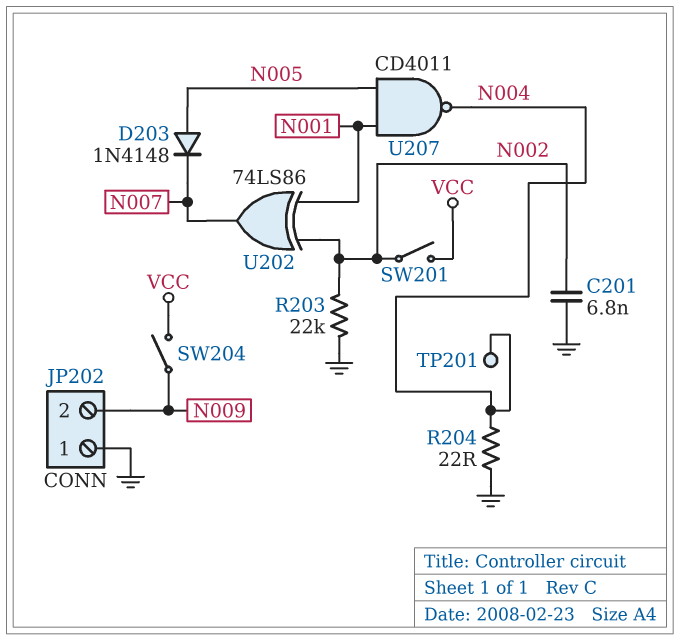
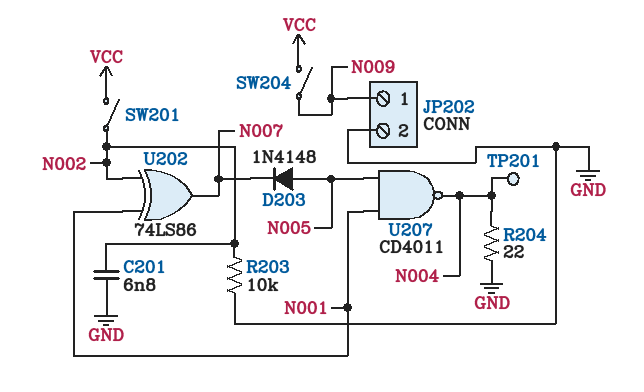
JP202 pin 1: GND -> N009
JP202 pin 2: N009 -> GND
R203: 22k (GND, N002) -> 10k (GND, N002)

